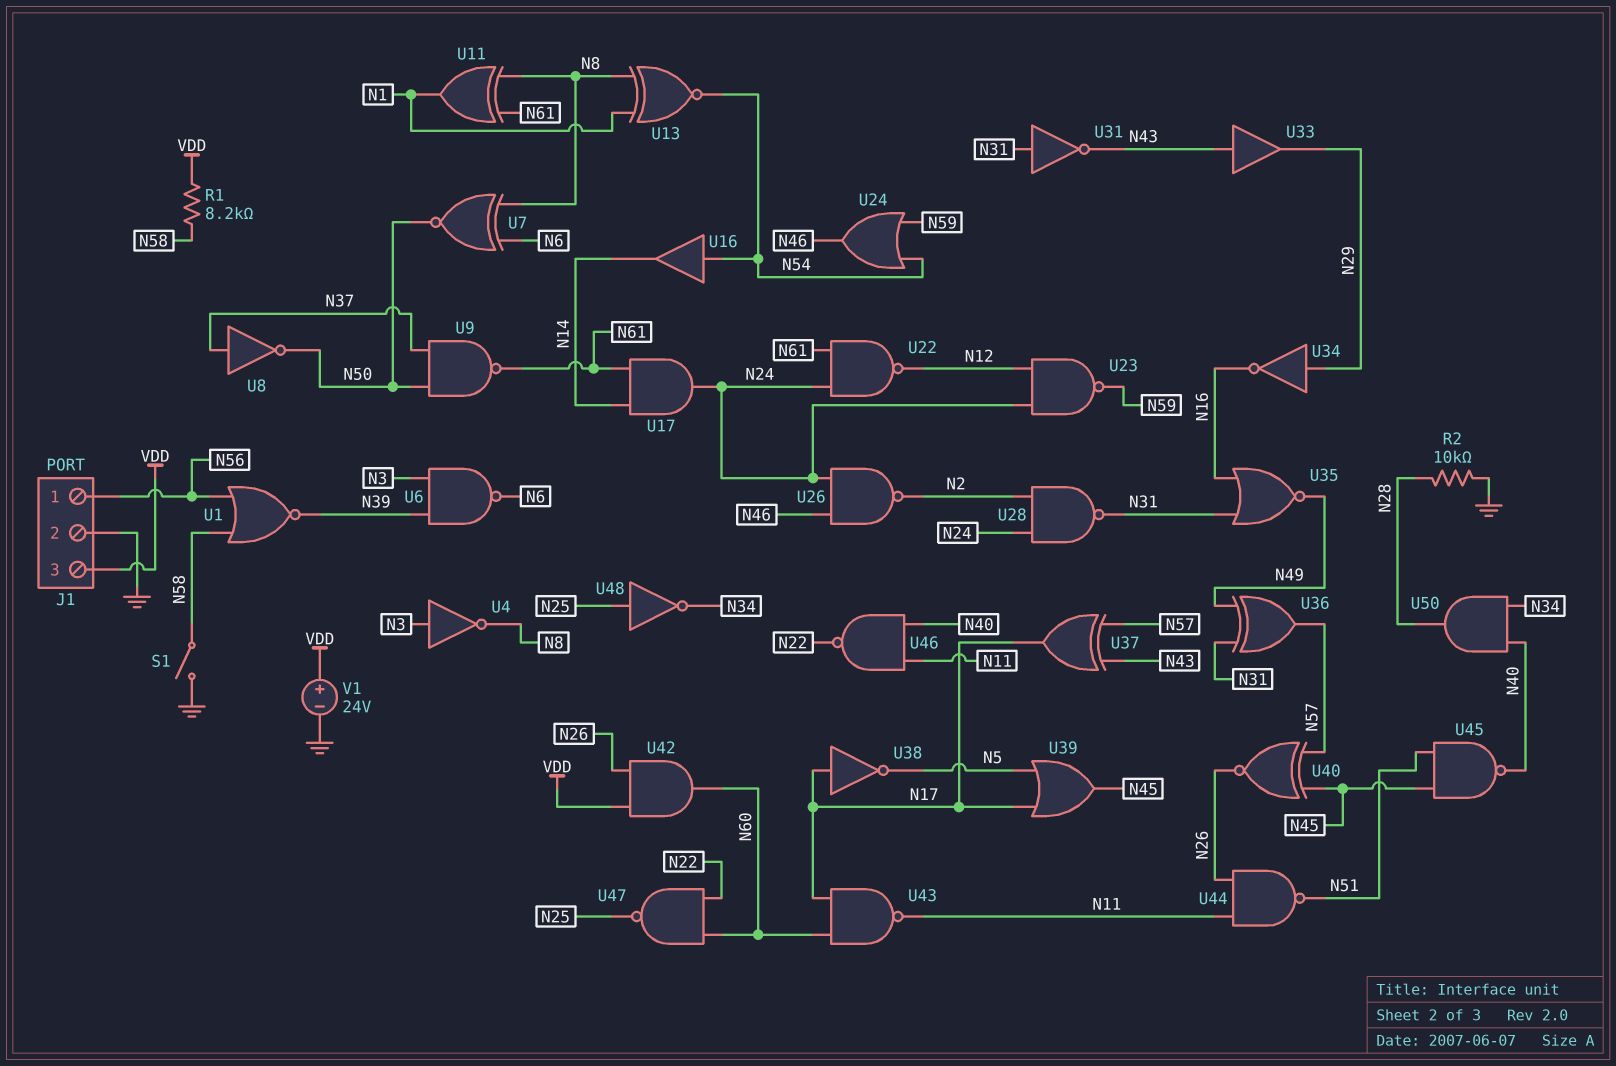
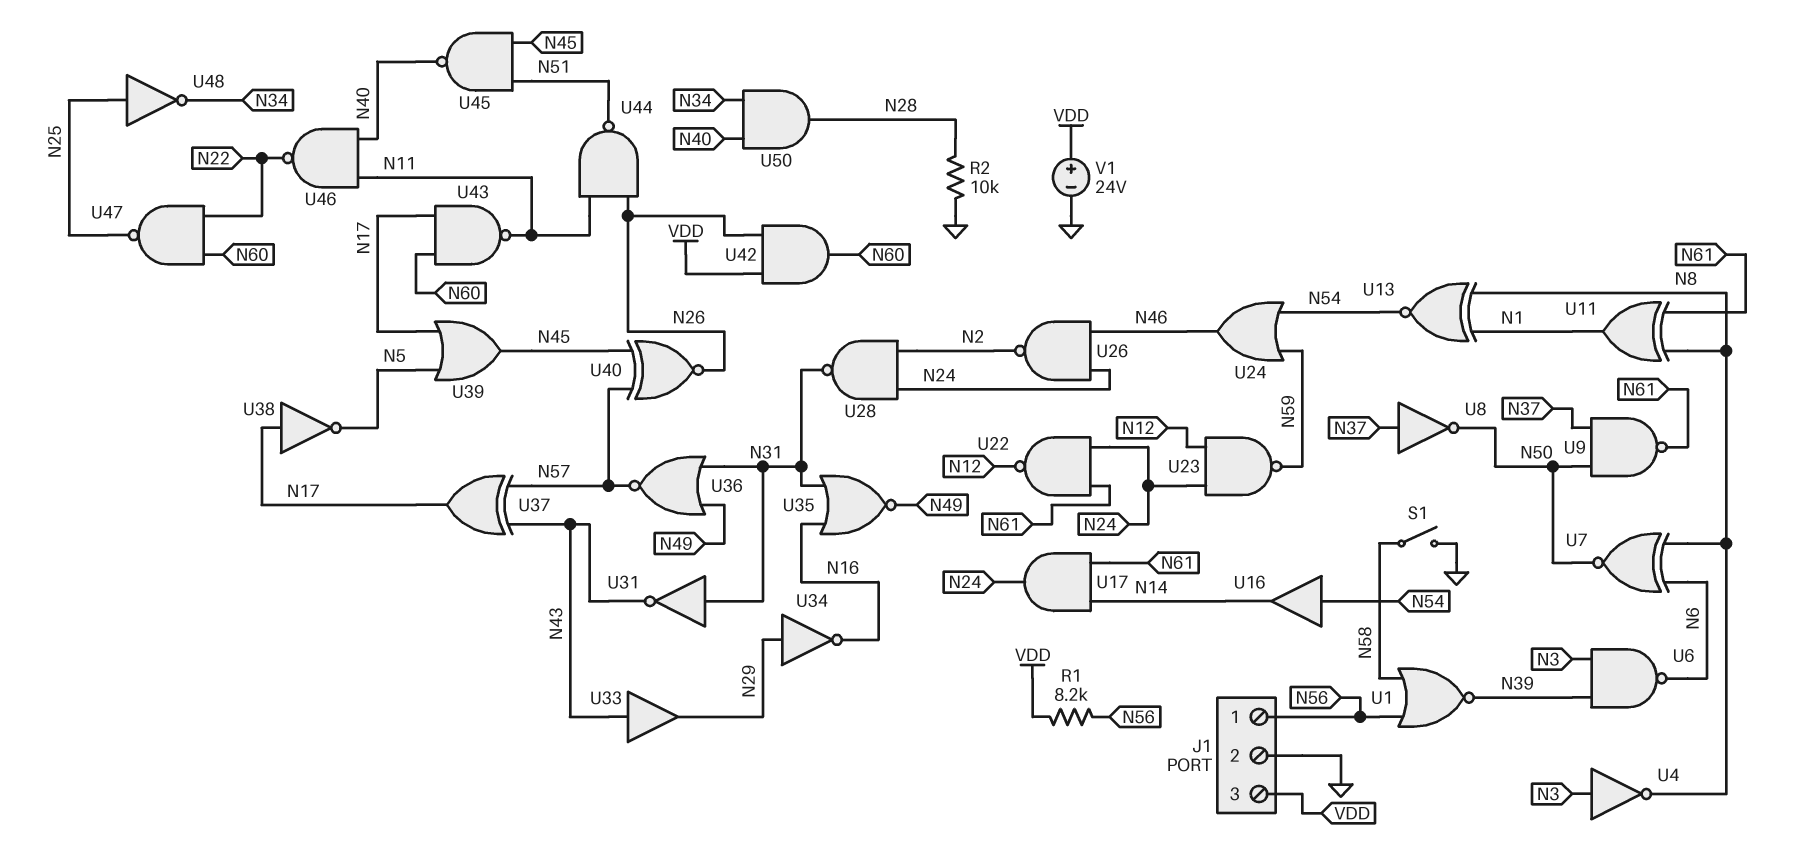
R1: 8.2k (N58, VDD) -> 8.2k (N56, VDD)
U36: XOR (in N31, in N49, out N57) -> NOR (in N31, in N49, out N57)

